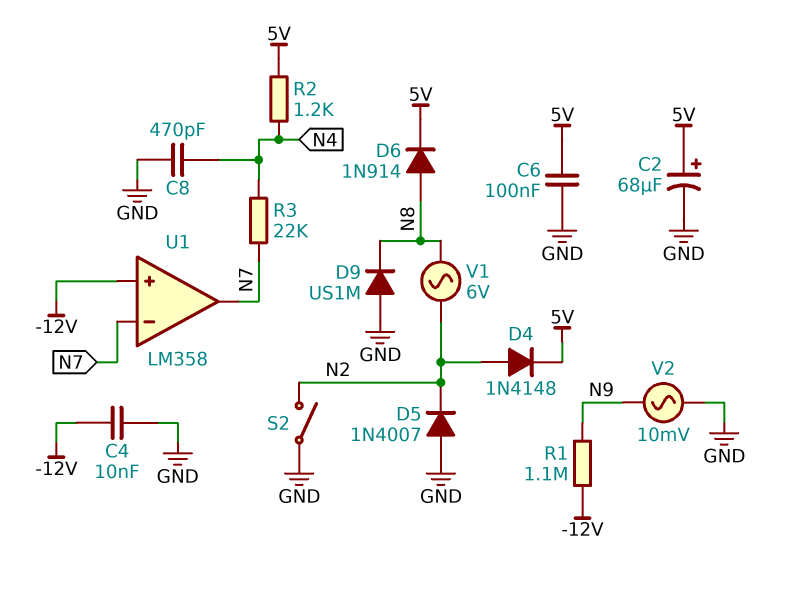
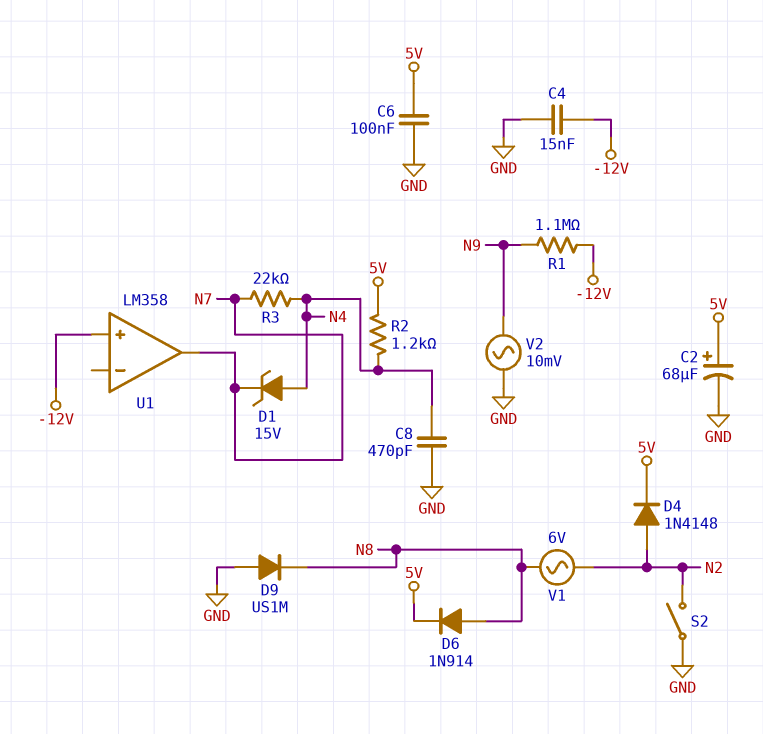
C4: 10nF (-12V, GND) -> 15nF (-12V, GND)
D1: none -> zener 15V (A N4, K N7)
D5: diode 1N4007 (A GND, K N2) -> none
U1 pin in-: N7 -> none

